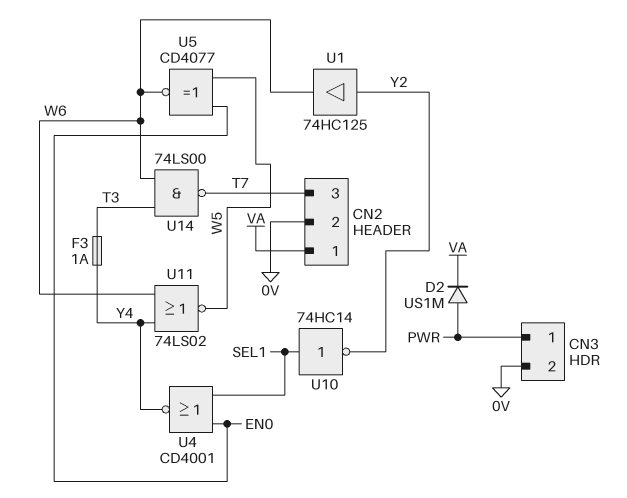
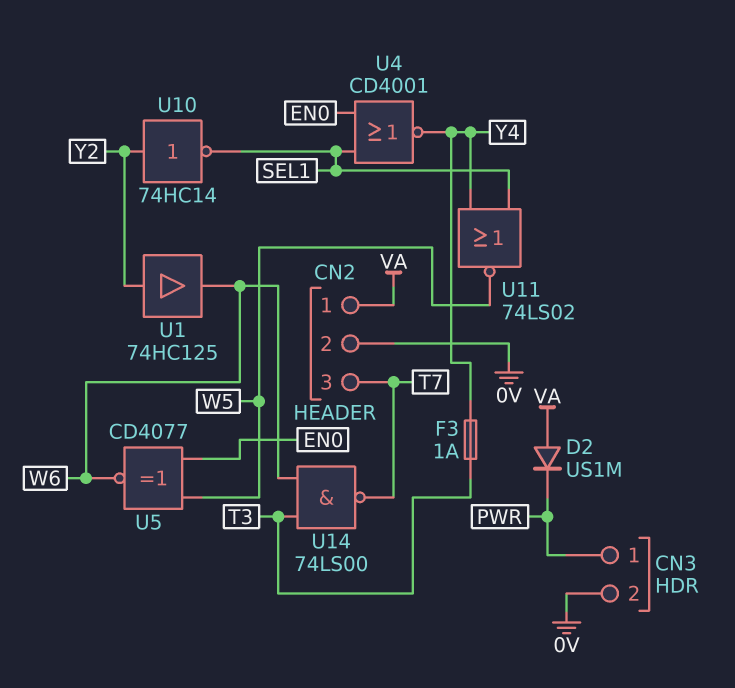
D2: diode US1M (A PWR, K VA) -> diode US1M (A VA, K PWR)
U10: NOT 74HC14 (in SEL1, out Y2) -> NOT 74HC14 (in Y2, out SEL1)
U11: NOR 74LS02 (in W6, in Y4, out W5) -> NOR 74LS02 (in SEL1, in Y4, out W5)

